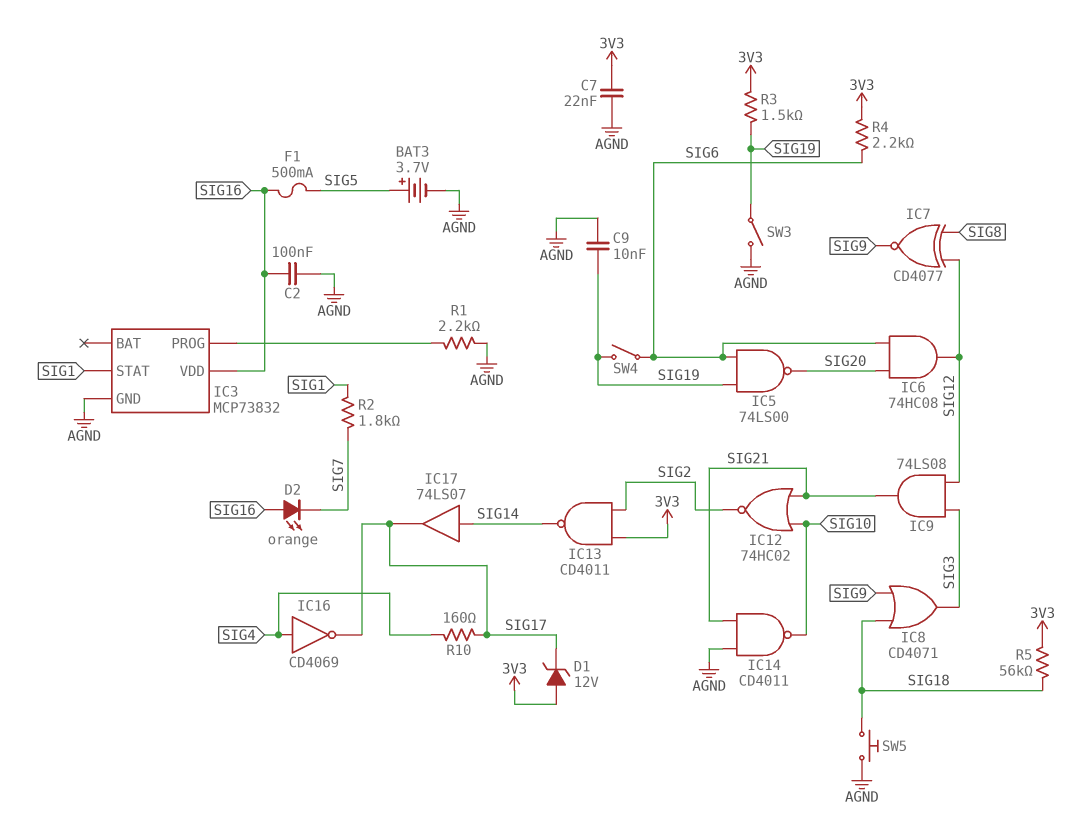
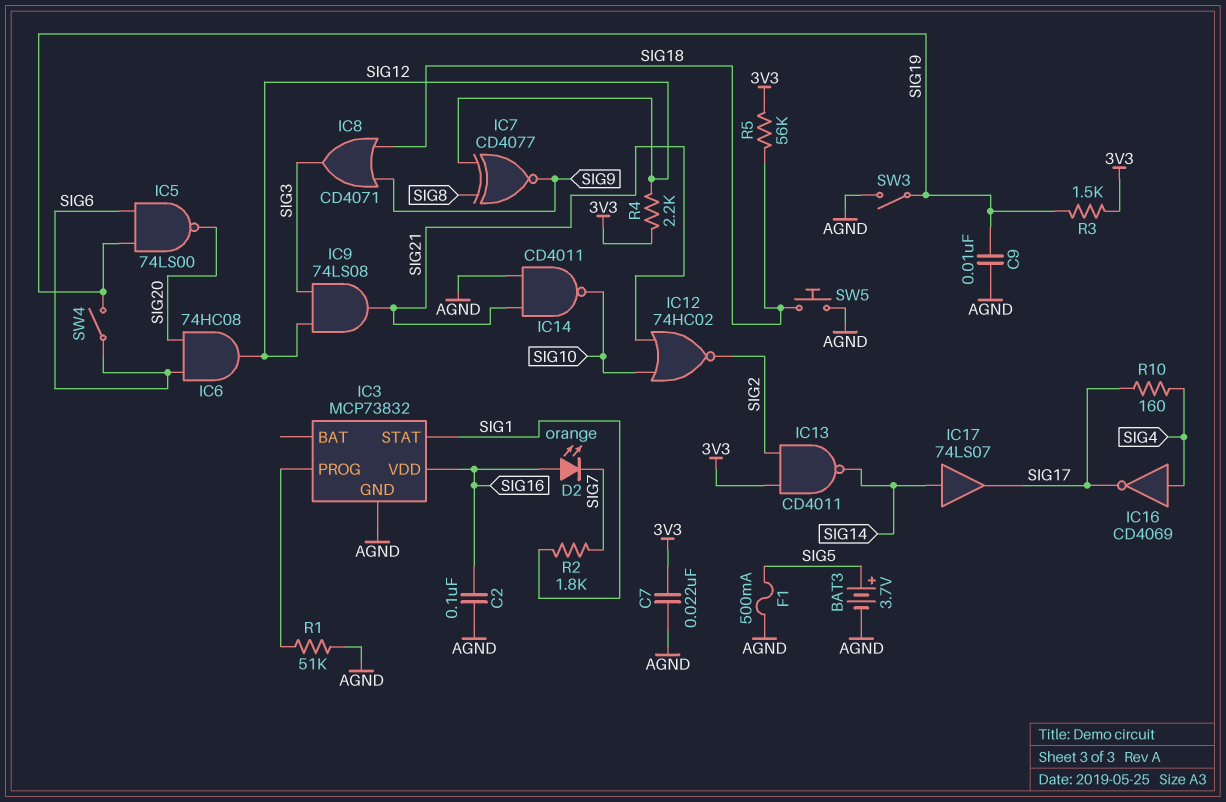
D1: zener 12V (A 3V3, K SIG17) -> none
F1: 500mA (SIG5, SIG16) -> 500mA (AGND, SIG5)
R1: 2.2k (AGND, IC3/PROG) -> 51k (AGND, IC3/PROG)
R4: 2.2k (3V3, SIG6) -> 2.2k (3V3, SIG12)

